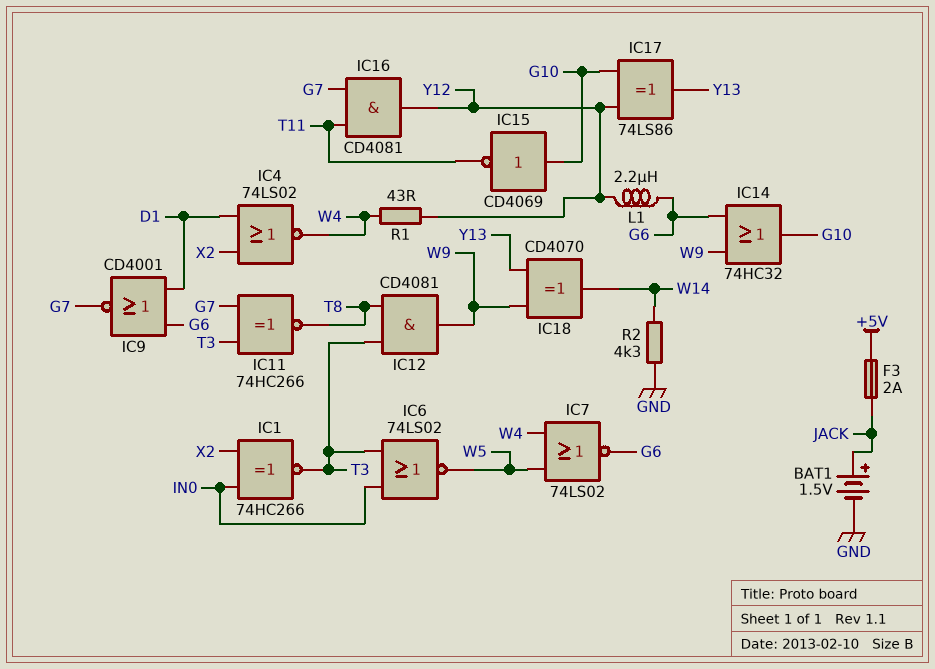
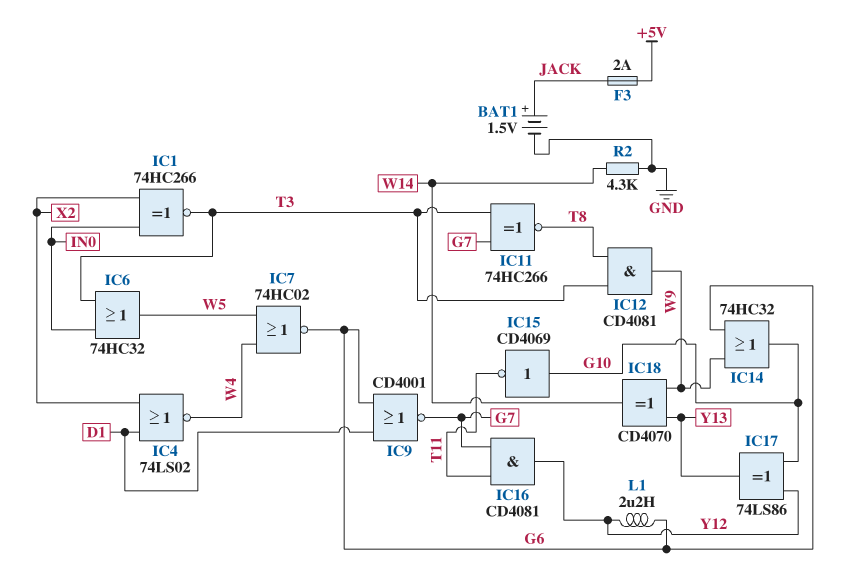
IC6: NOR 74LS02 (in IN0, in T3, out W5) -> OR 74HC32 (in IN0, in T3, out W5)
IC7: NOR 74LS02 (in W4, in W5, out G6) -> NOR 74HC02 (in W4, in W5, out G6)
R1: 43 (W4, Y12) -> none

